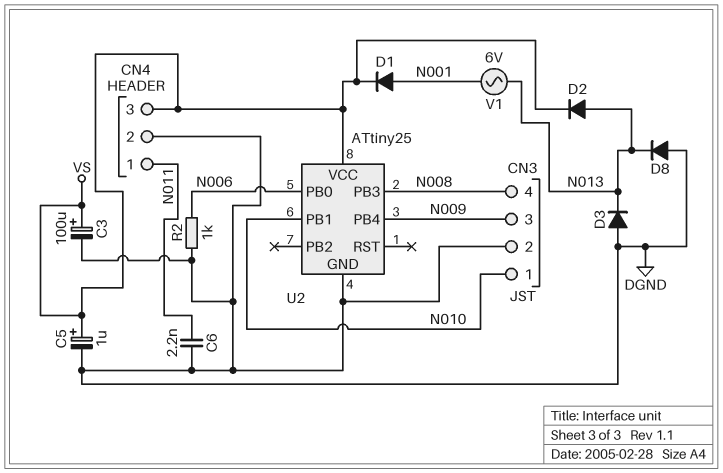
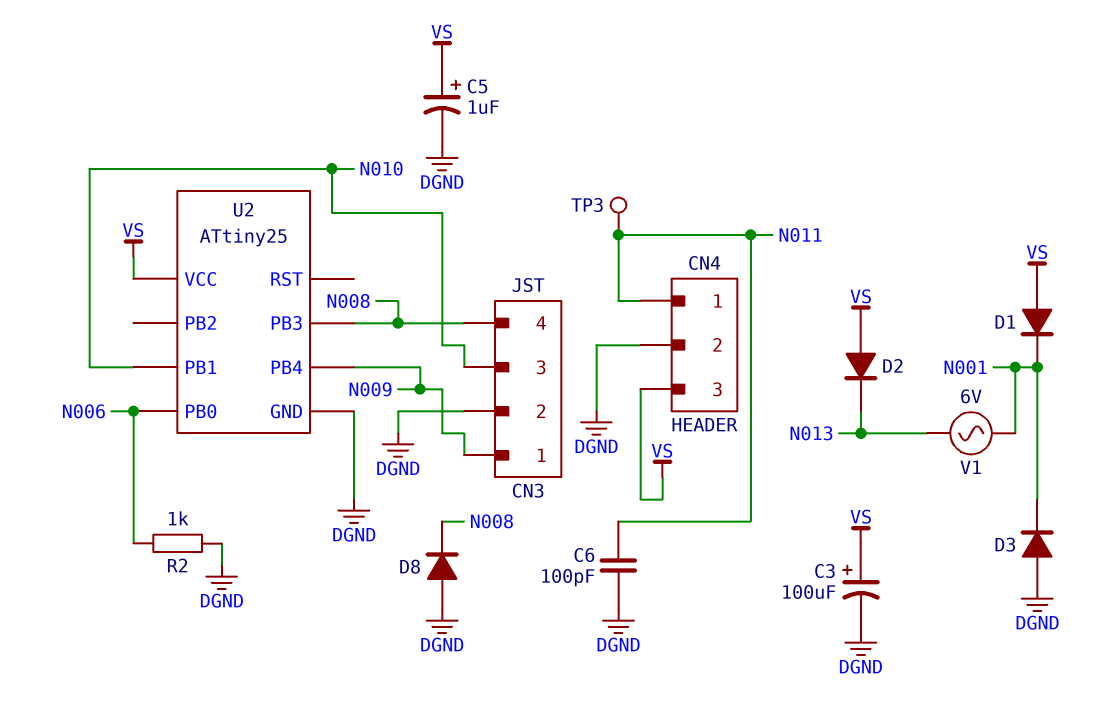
C6: 2.2nF (DGND, N011) -> 100pF (DGND, N011)
CN3 pin 1: N010 -> N009
CN3 pin 3: N009 -> N010
D1: diode (A N001, K VS) -> diode (A VS, K N001)
D2: diode (A N013, K VS) -> diode (A VS, K N013)
D3: diode (A DGND, K N013) -> diode (A DGND, K N001)
D8: diode (A DGND, K N013) -> diode (A DGND, K N008)
TP3: none -> test point (N011)

